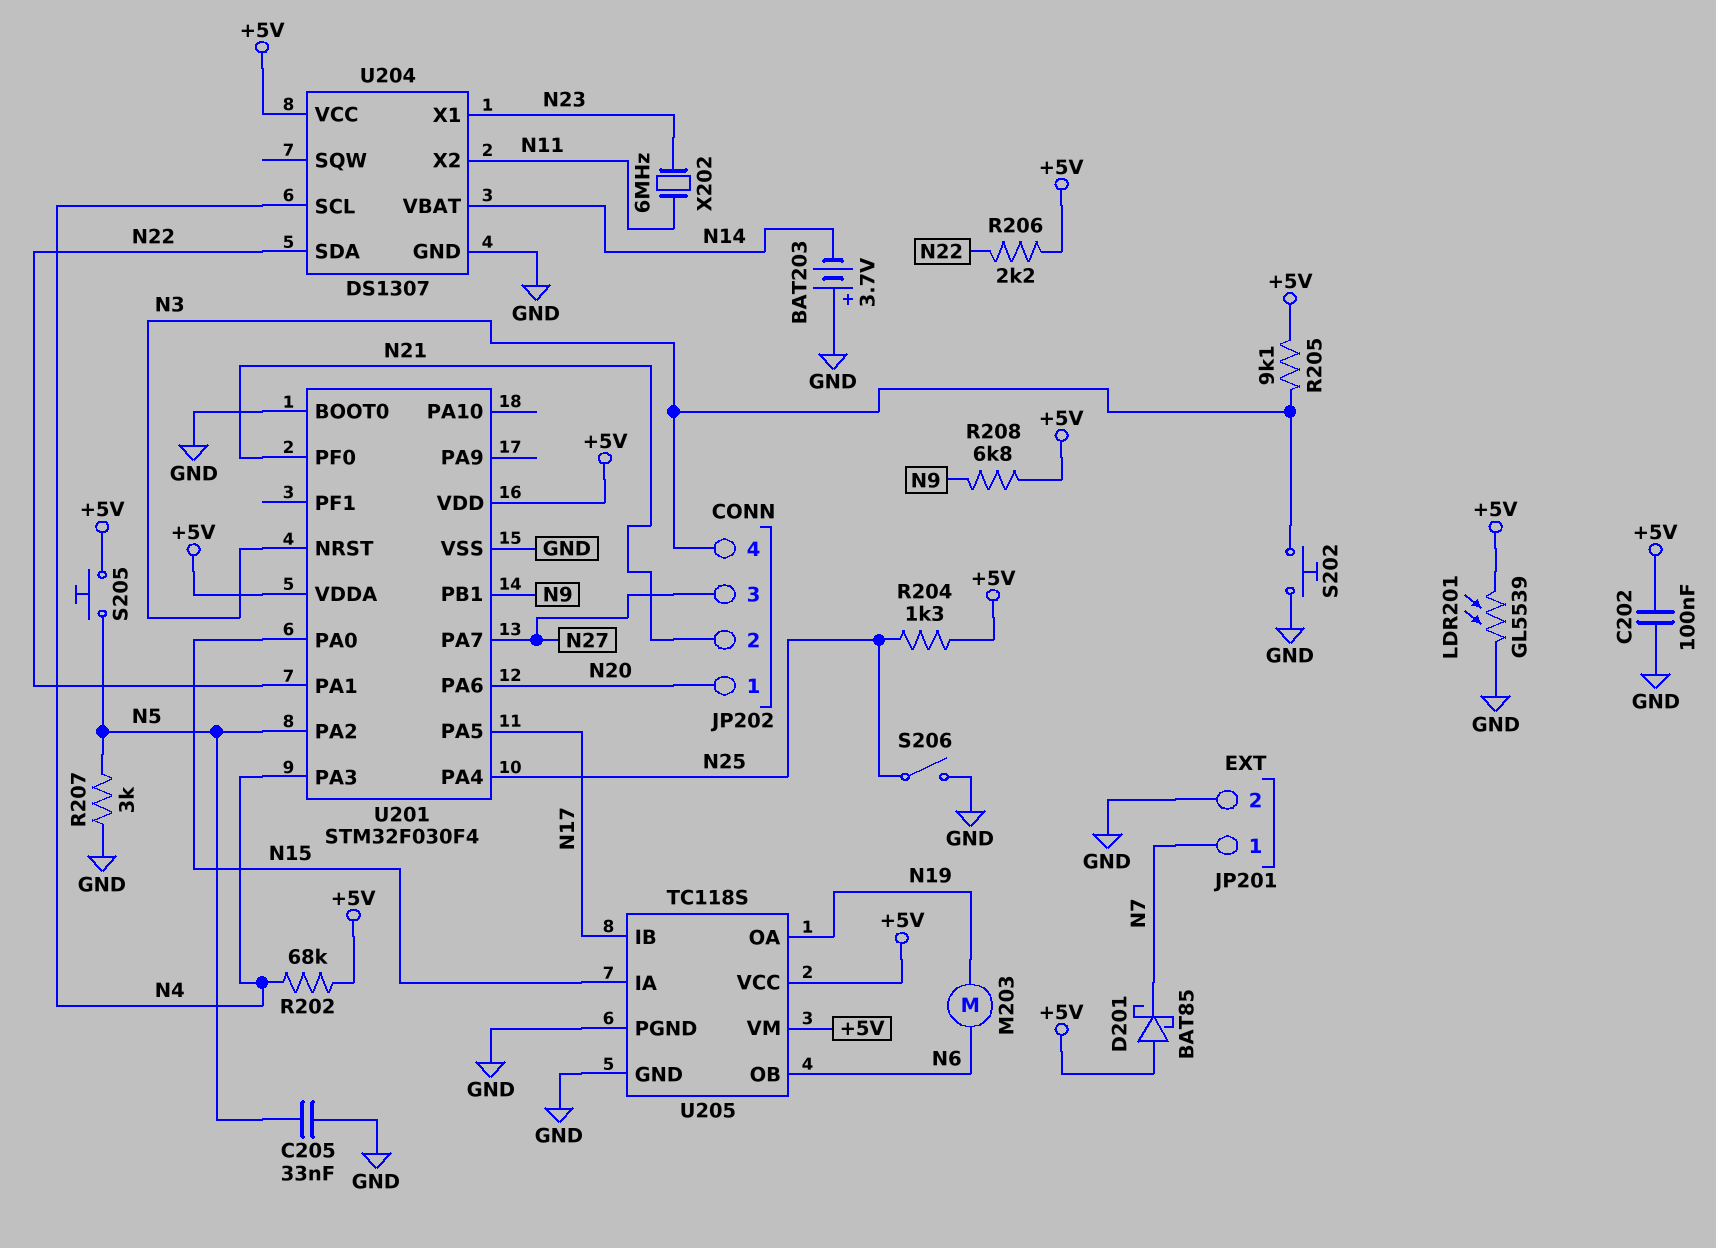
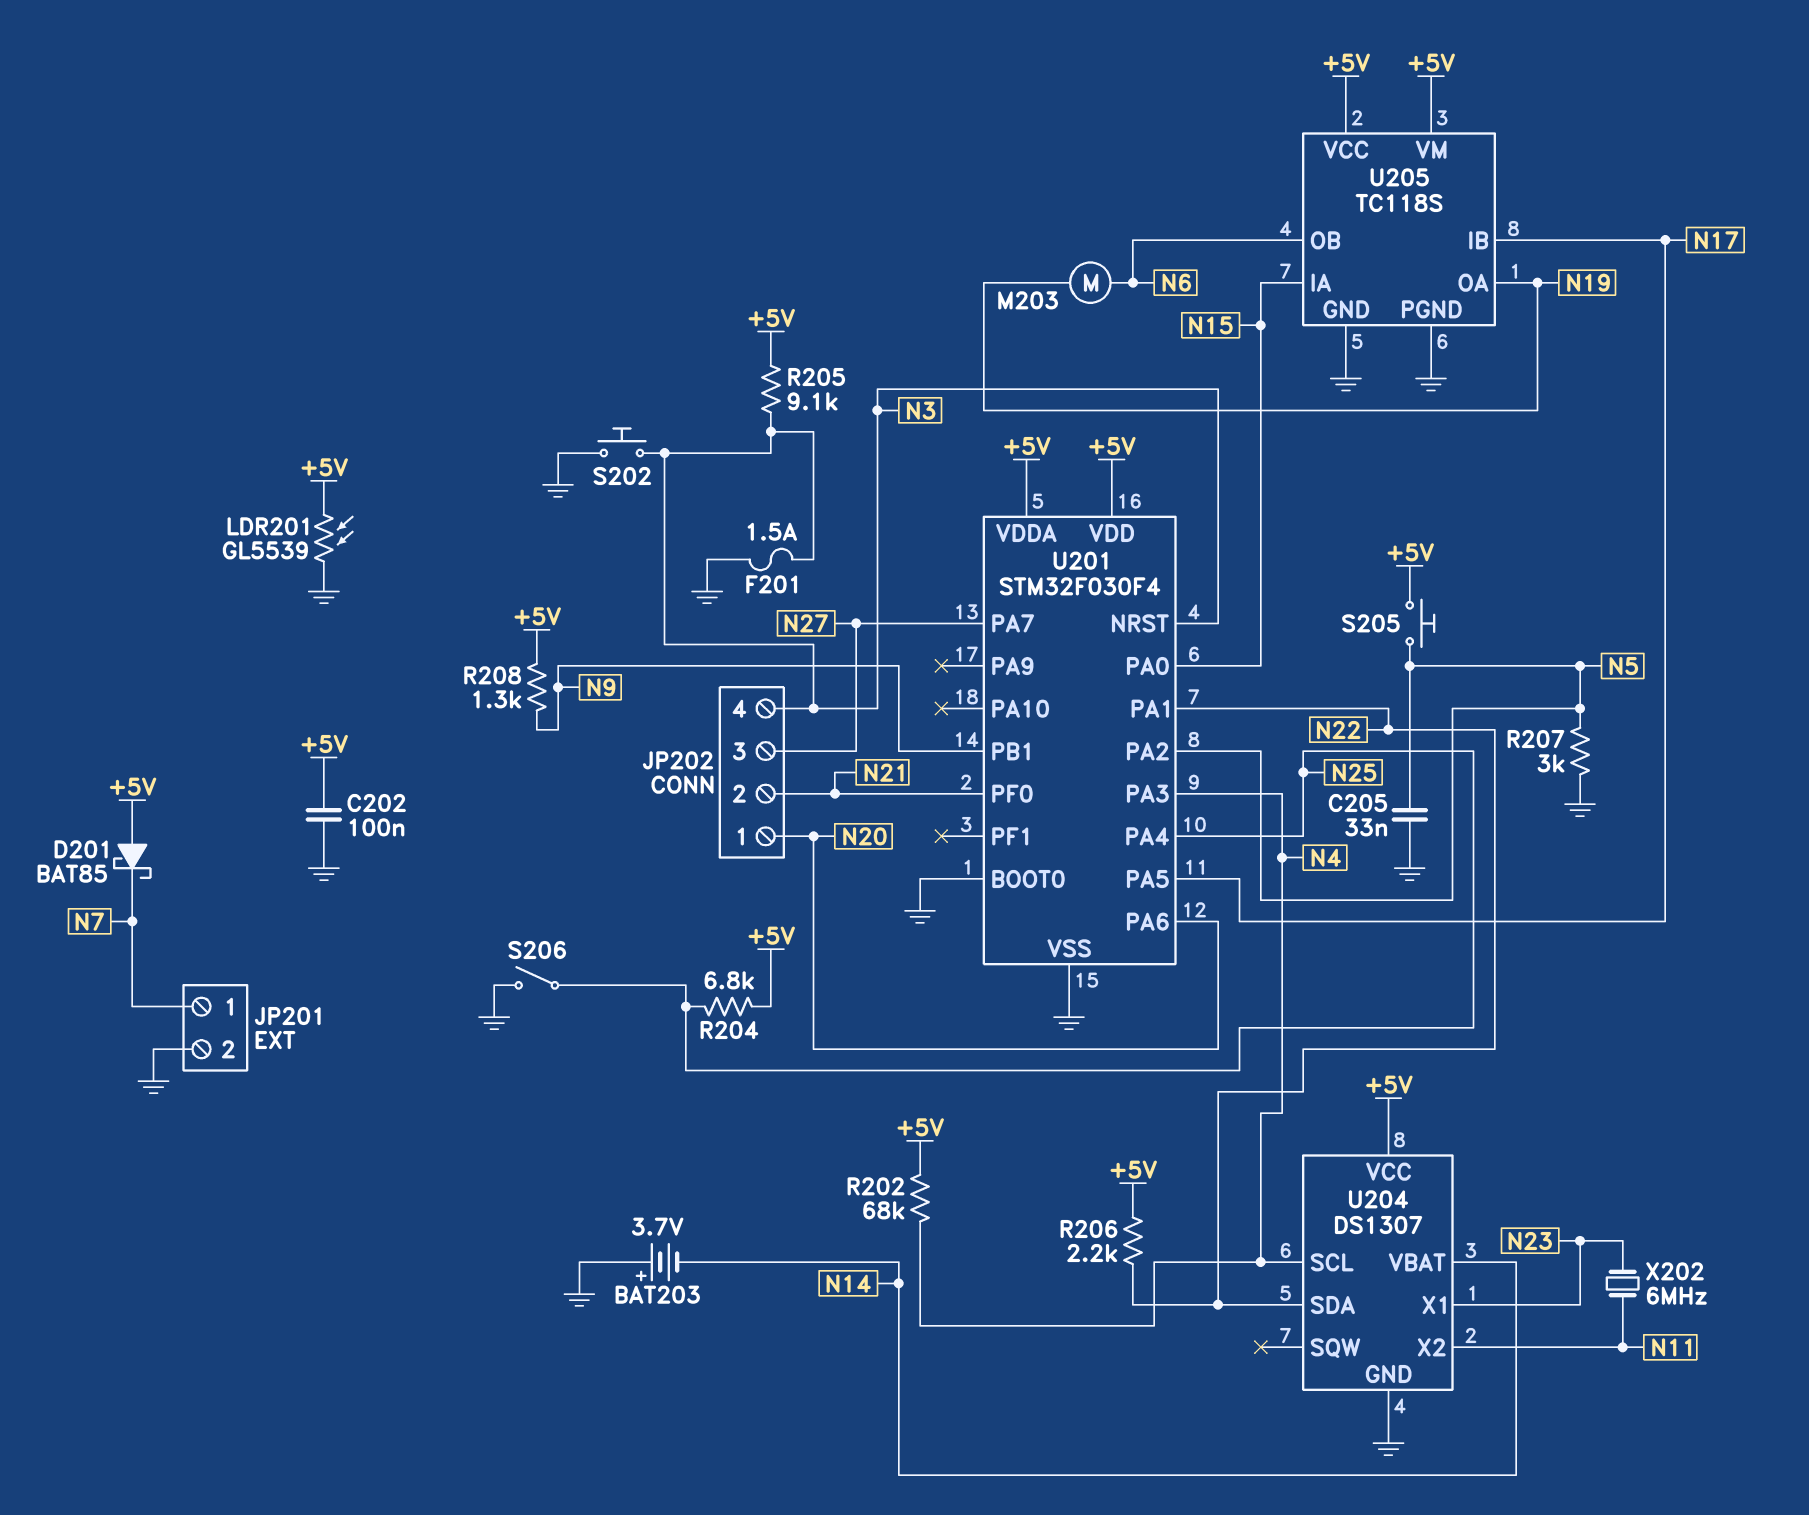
F201: none -> 1.5A (GND, N3)
R204: 1.3k (+5V, N25) -> 6.8k (+5V, N25)
R208: 6.8k (+5V, N9) -> 1.3k (+5V, N9)

